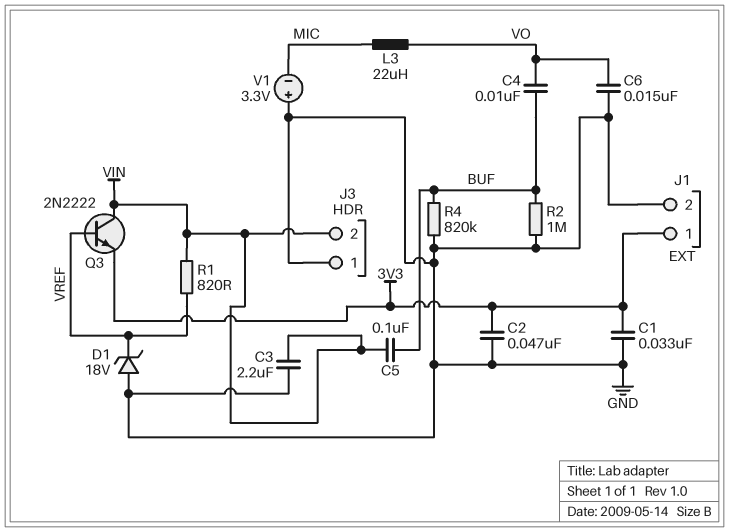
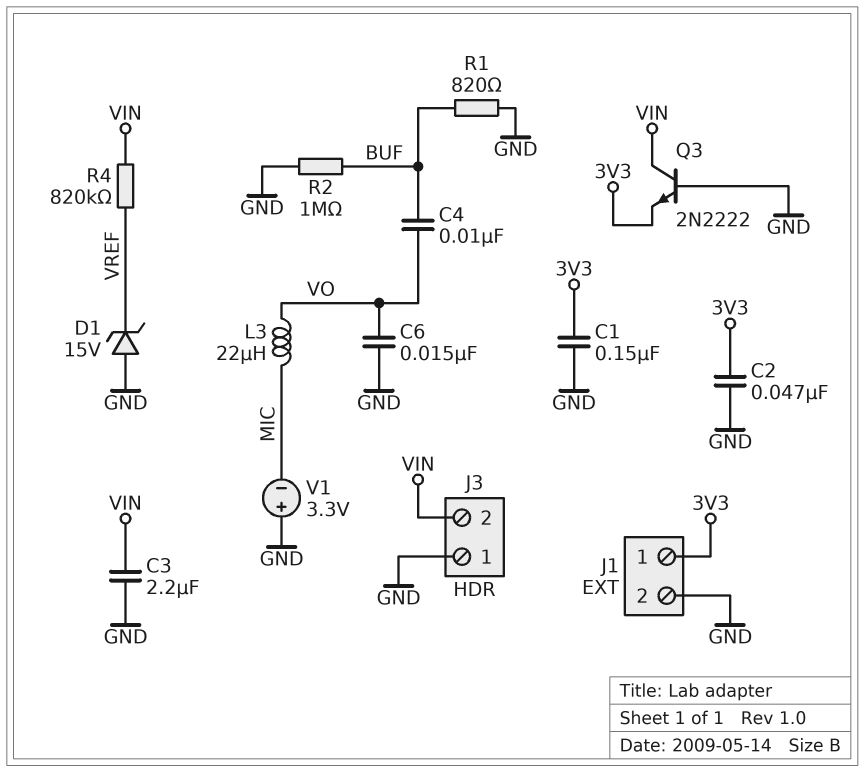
C1: 33nF (3V3, GND) -> 150nF (3V3, GND)
C5: 100nF (BUF, VIN) -> none
D1: zener 18V (A GND, K VREF) -> zener 15V (A GND, K VREF)
Q3: NPN 2N2222 (B VREF, C VIN, E 3V3) -> NPN 2N2222 (B GND, C VIN, E 3V3)
R1: 820 (VIN, VREF) -> 820 (BUF, GND)
R4: 820k (BUF, GND) -> 820k (VIN, VREF)

